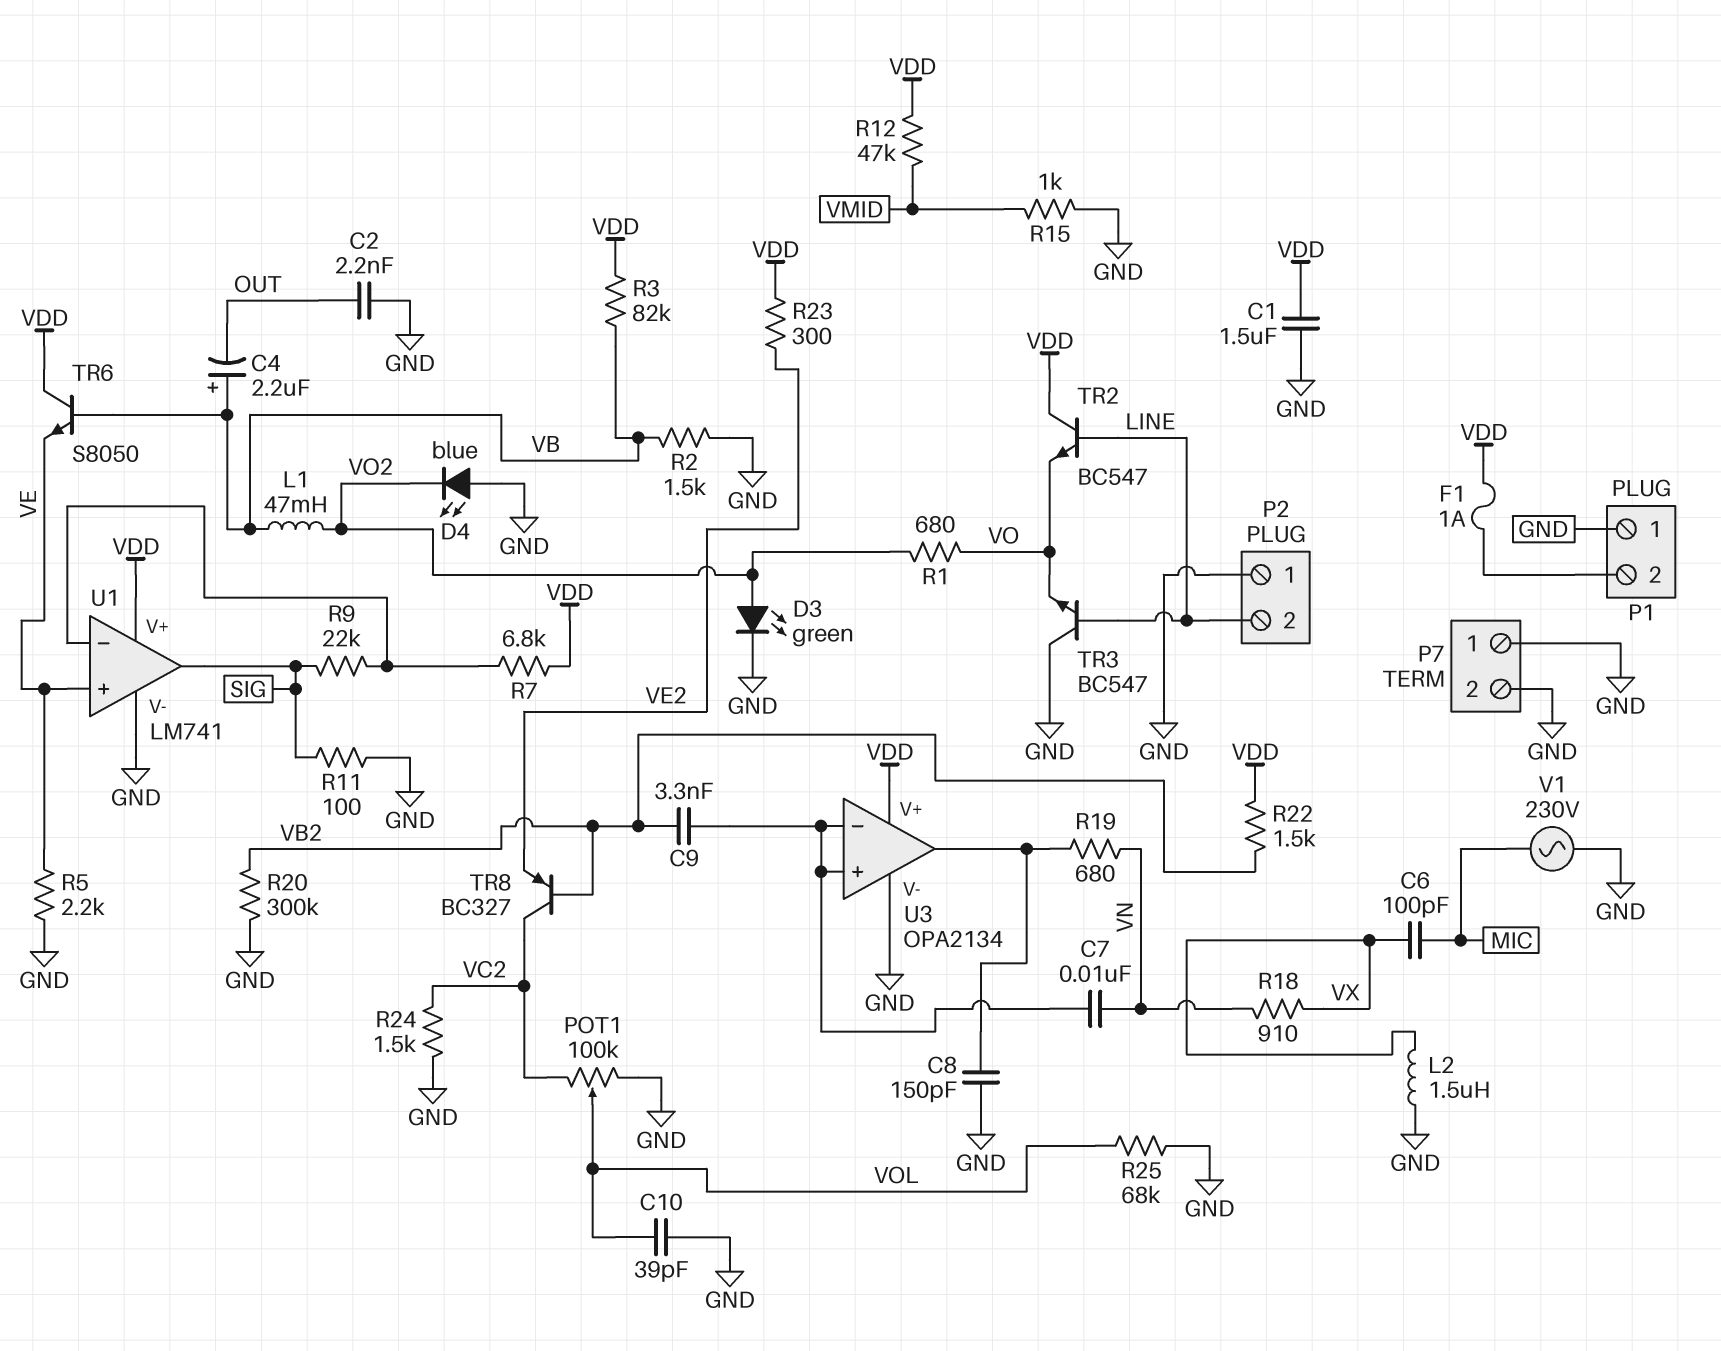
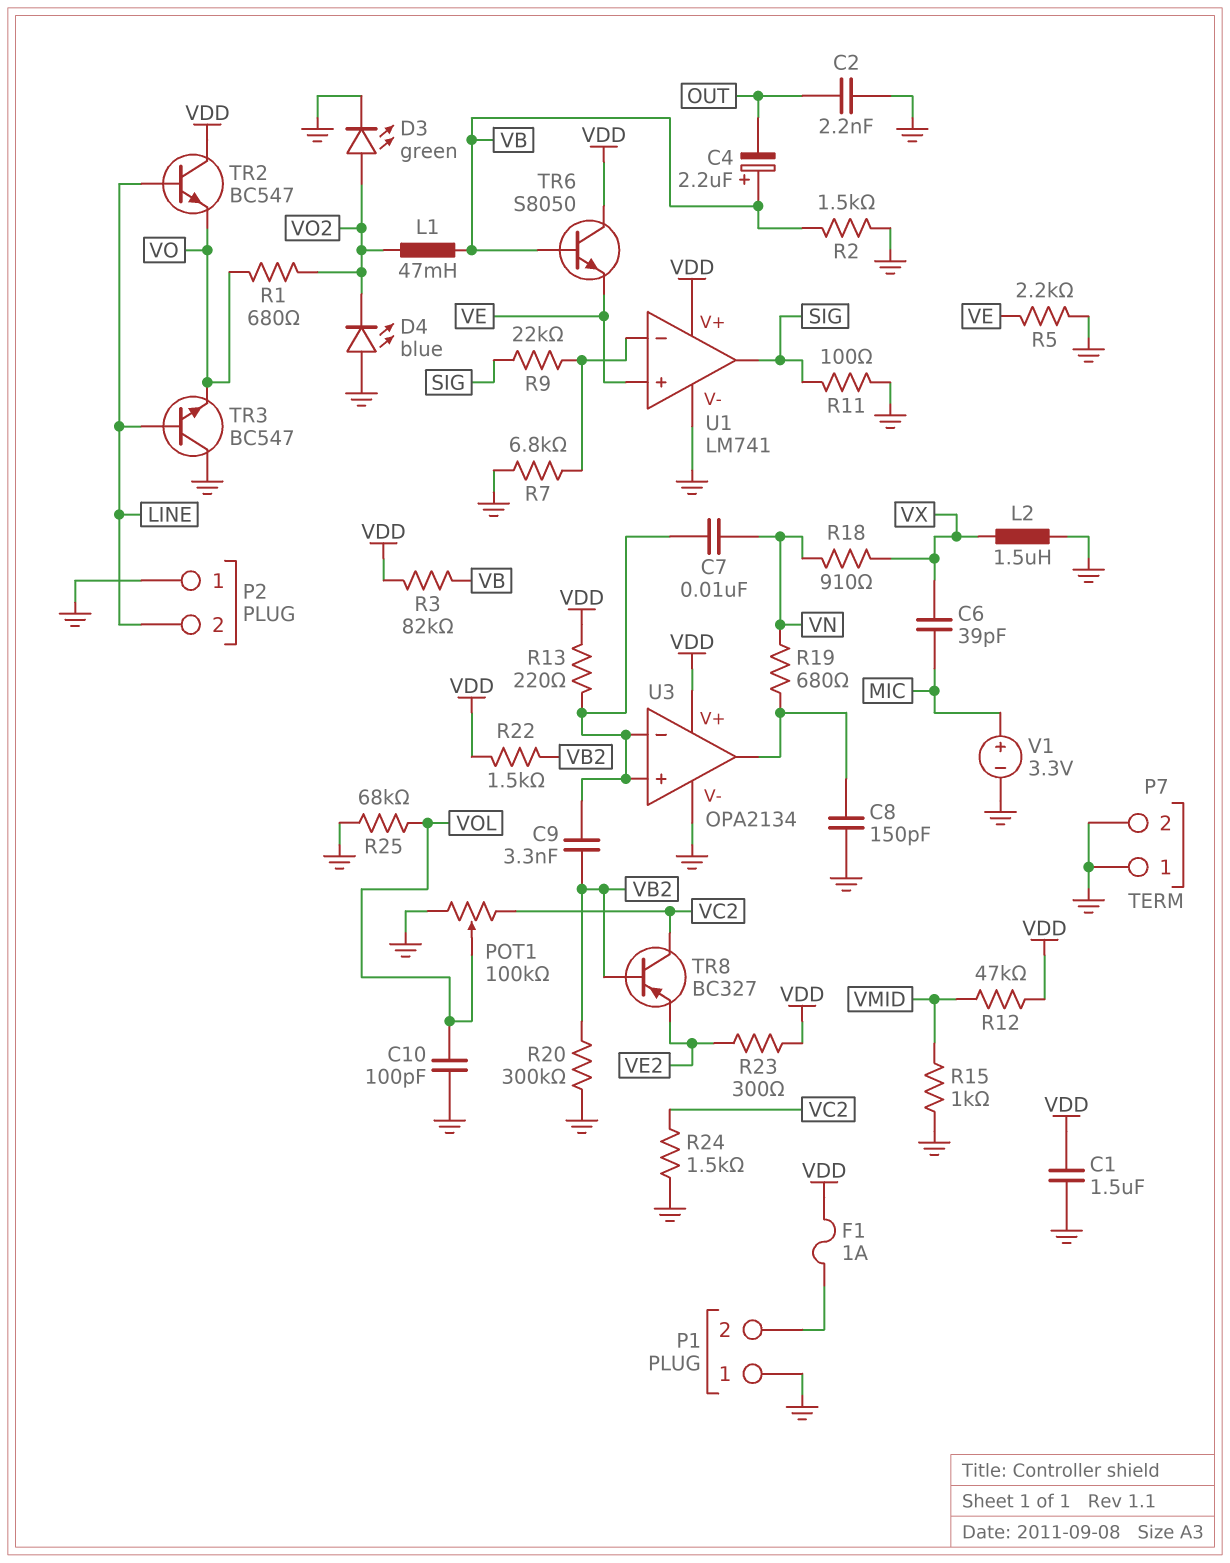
C6: 100pF (MIC, VX) -> 39pF (MIC, VX)
C10: 39pF (GND, VOL) -> 100pF (GND, VOL)
R7: 6.8k (U1/in-, VDD) -> 6.8k (GND, U1/in-)
R13: none -> 220 (U3/in+, VDD)
V1: AC 230V (GND, MIC) -> 3.3V (plus MIC, minus GND)

